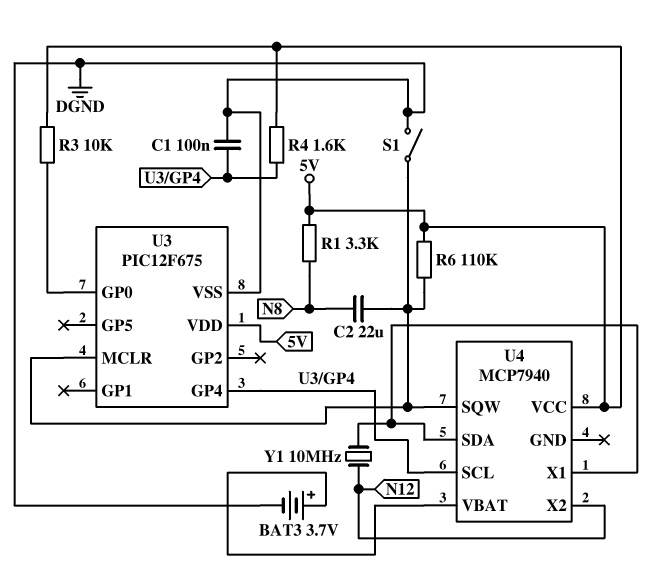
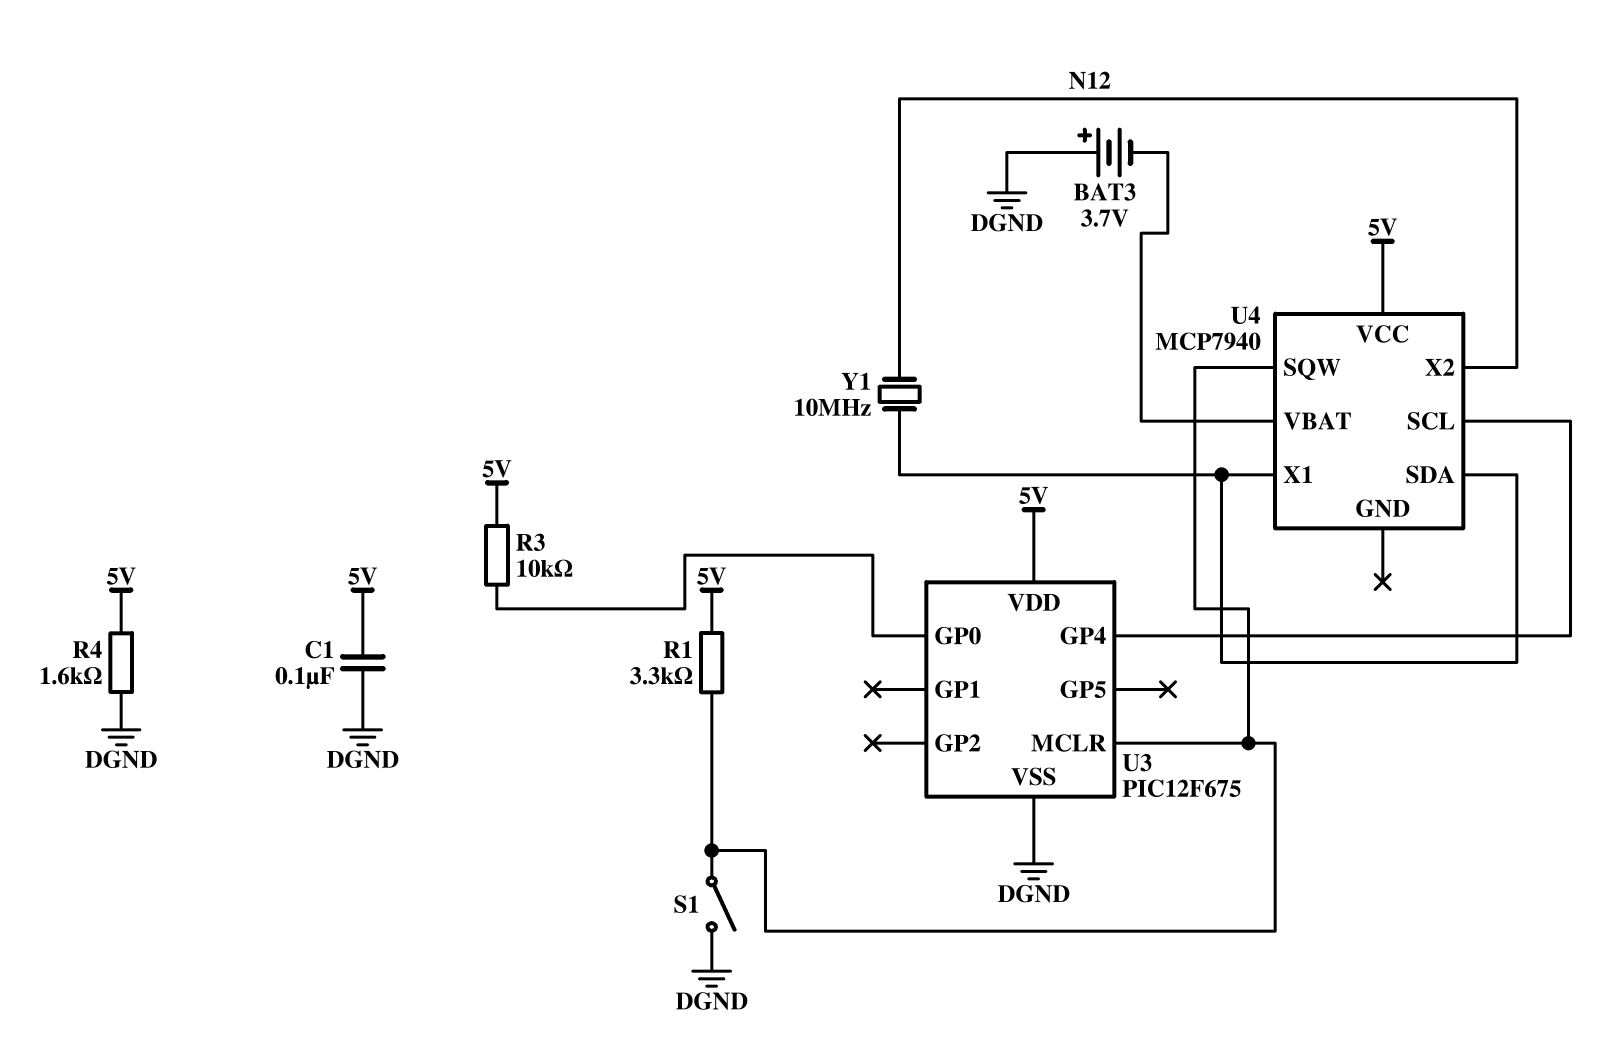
BAT3: 3.7V (plus U4/VBAT, minus DGND) -> 3.7V (plus DGND, minus U4/VBAT)
C1: 100nF (DGND, U3/GP4) -> 100nF (5V, DGND)
C2: 22uF (N8, U3/MCLR) -> none
R1: 3.3k (5V, N8) -> 3.3k (5V, U3/MCLR)
R4: 1.6k (5V, U3/GP4) -> 1.6k (5V, DGND)
R6: 110k (5V, U3/MCLR) -> none

